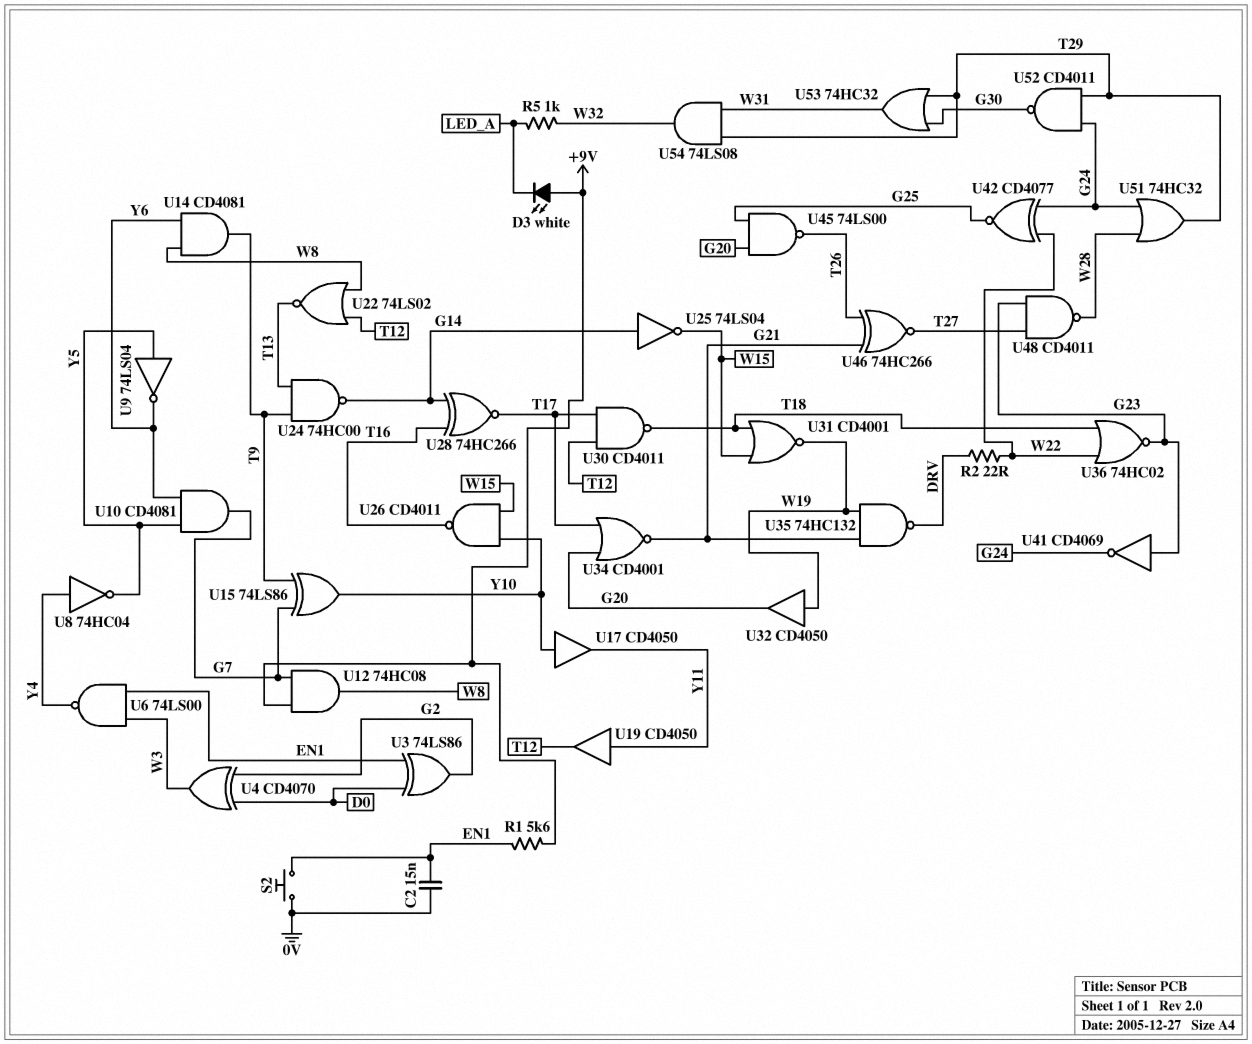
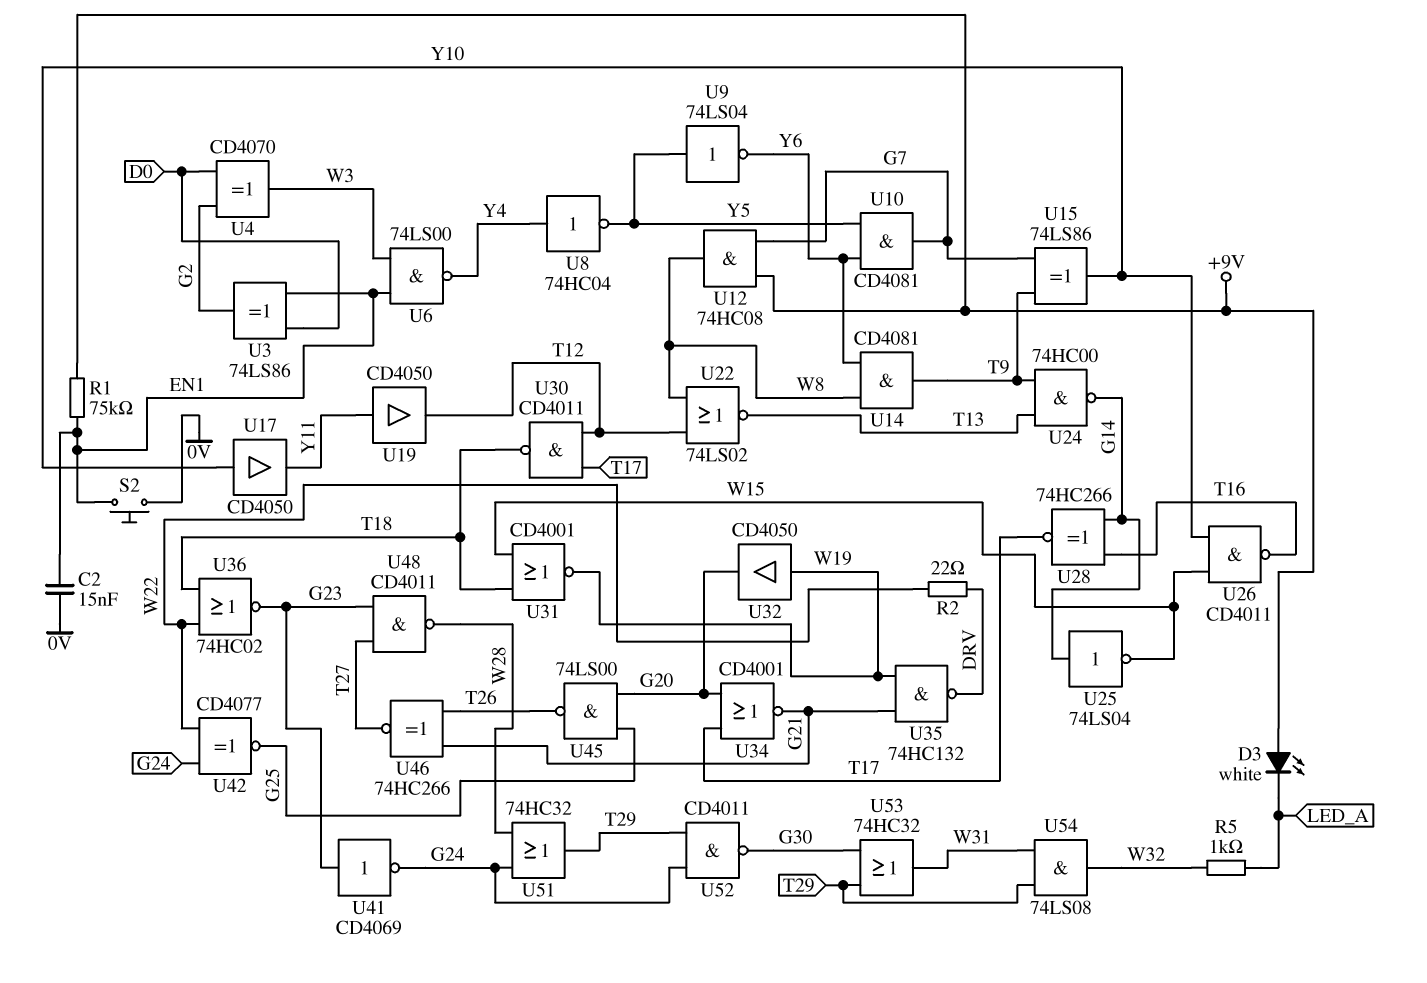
R1: 5.6k (+9V, EN1) -> 75k (+9V, EN1)

